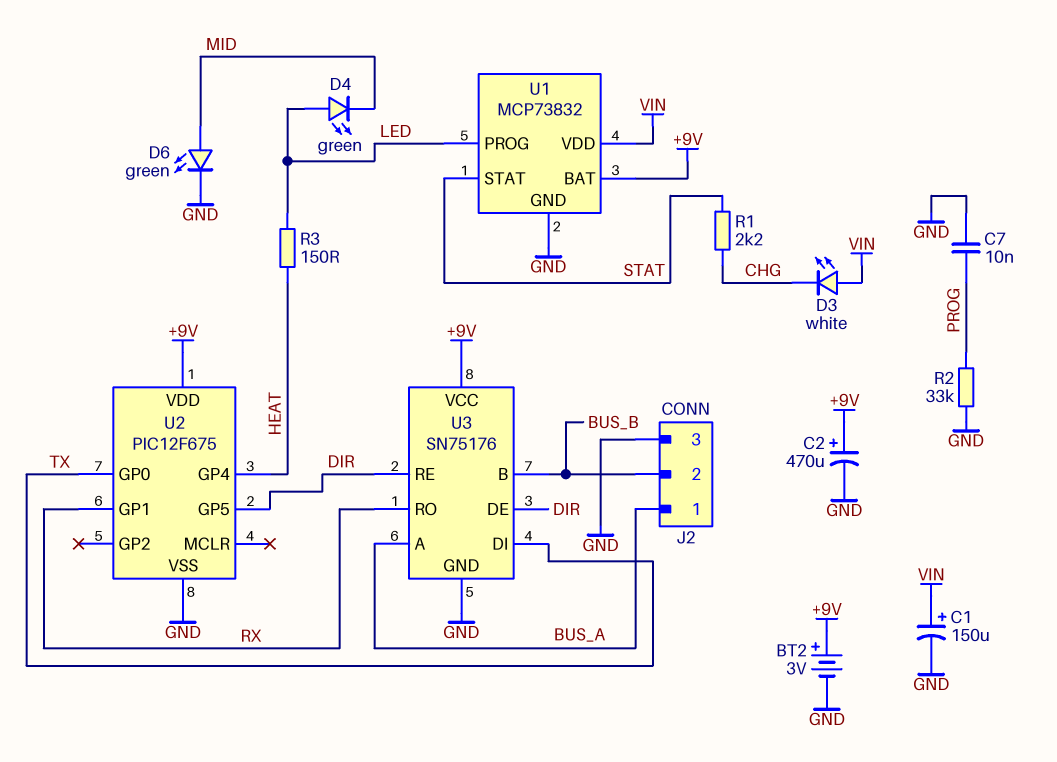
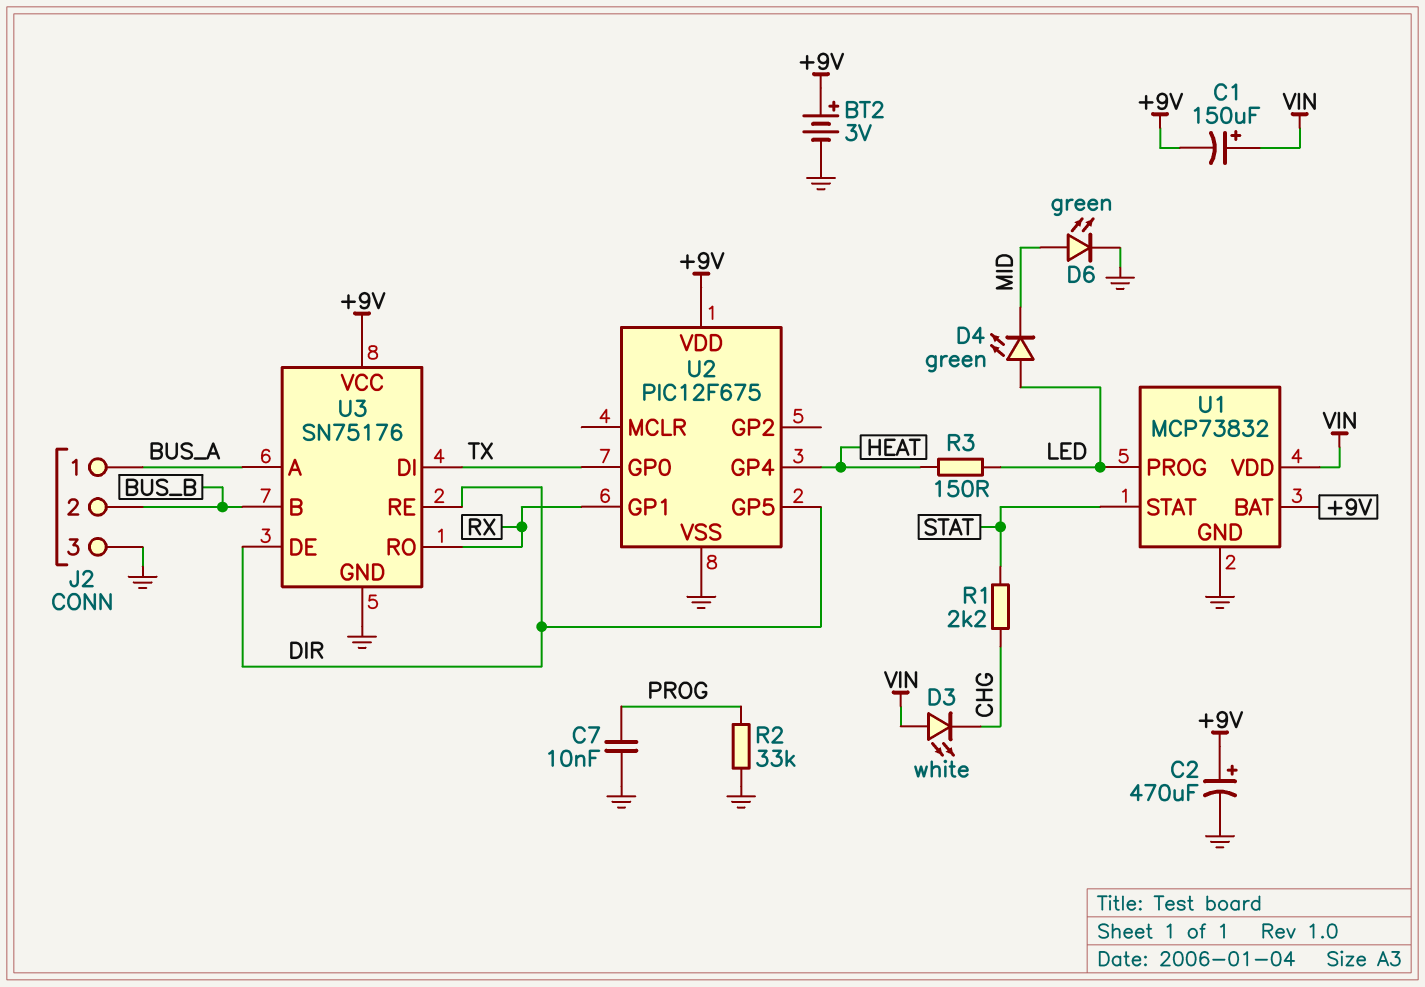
C1: 150uF (plus VIN, minus GND) -> 150uF (plus VIN, minus +9V)

